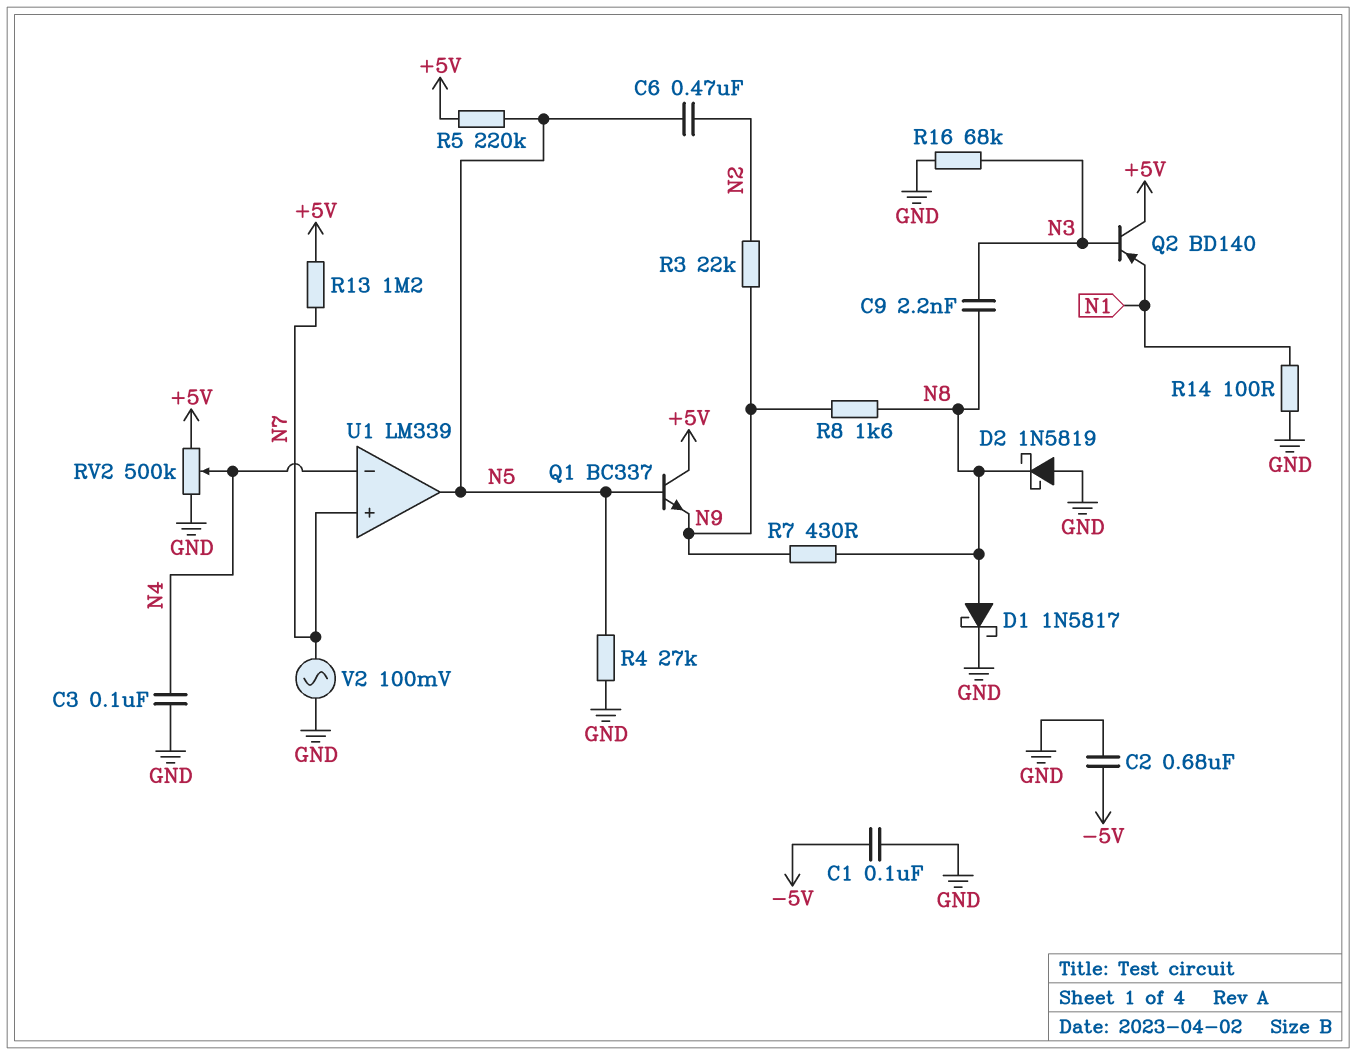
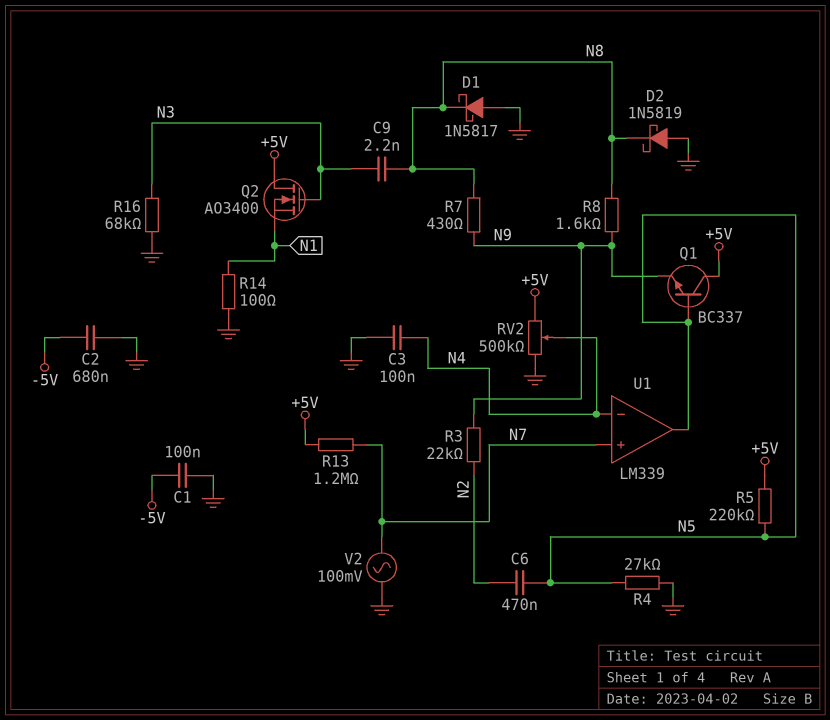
D1: schottky 1N5817 (A N8, K GND) -> schottky 1N5817 (A GND, K N8)
Q2: PNP BD140 (B N3, C +5V, E N1) -> NMOS AO3400 (G N3, D +5V, S N1)

